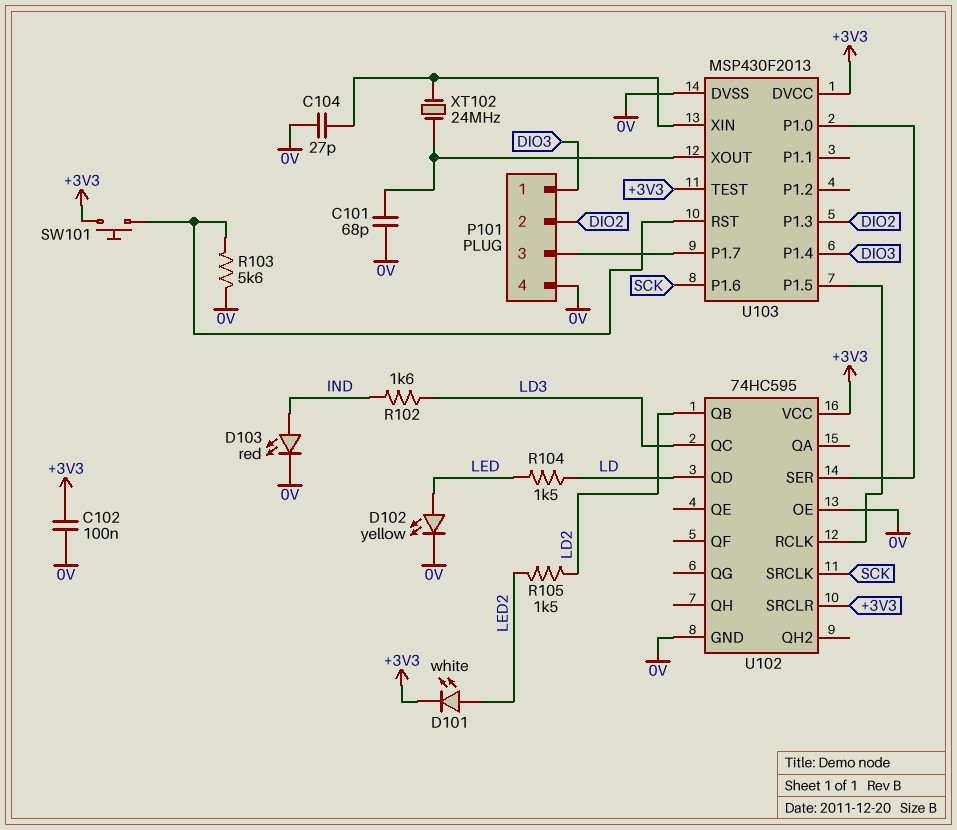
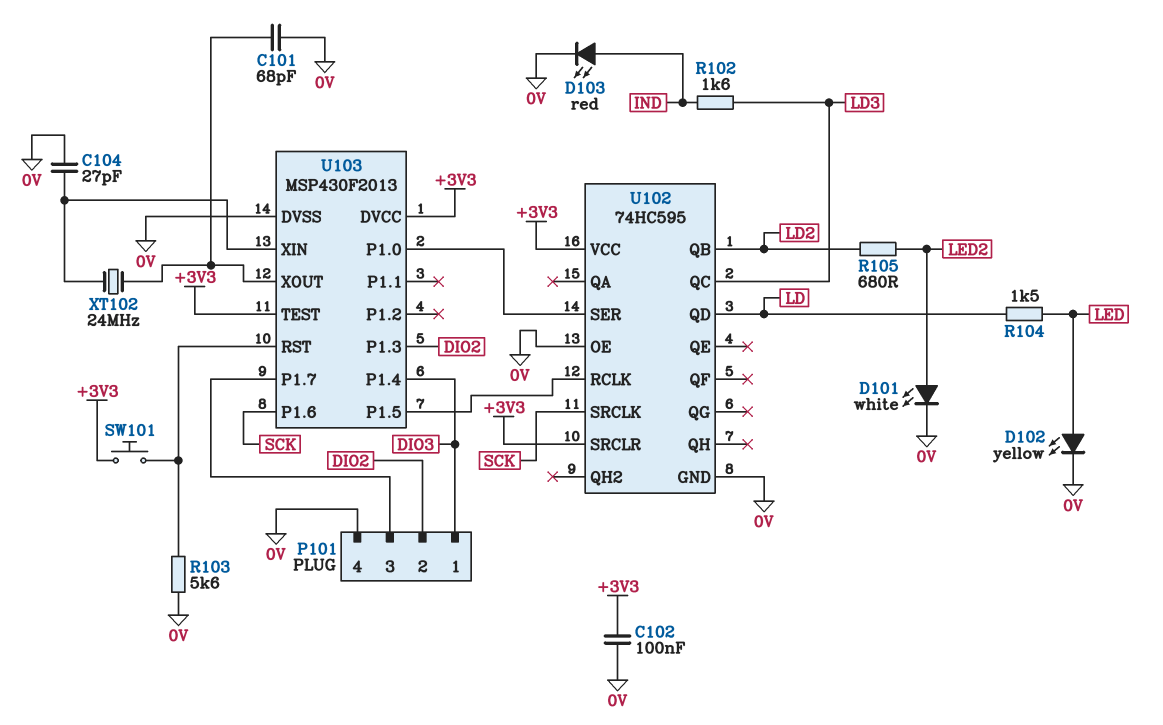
D101: LED white (A LED2, K +3V3) -> LED white (A LED2, K 0V)
R105: 1.5k (LD2, LED2) -> 680 (LD2, LED2)

